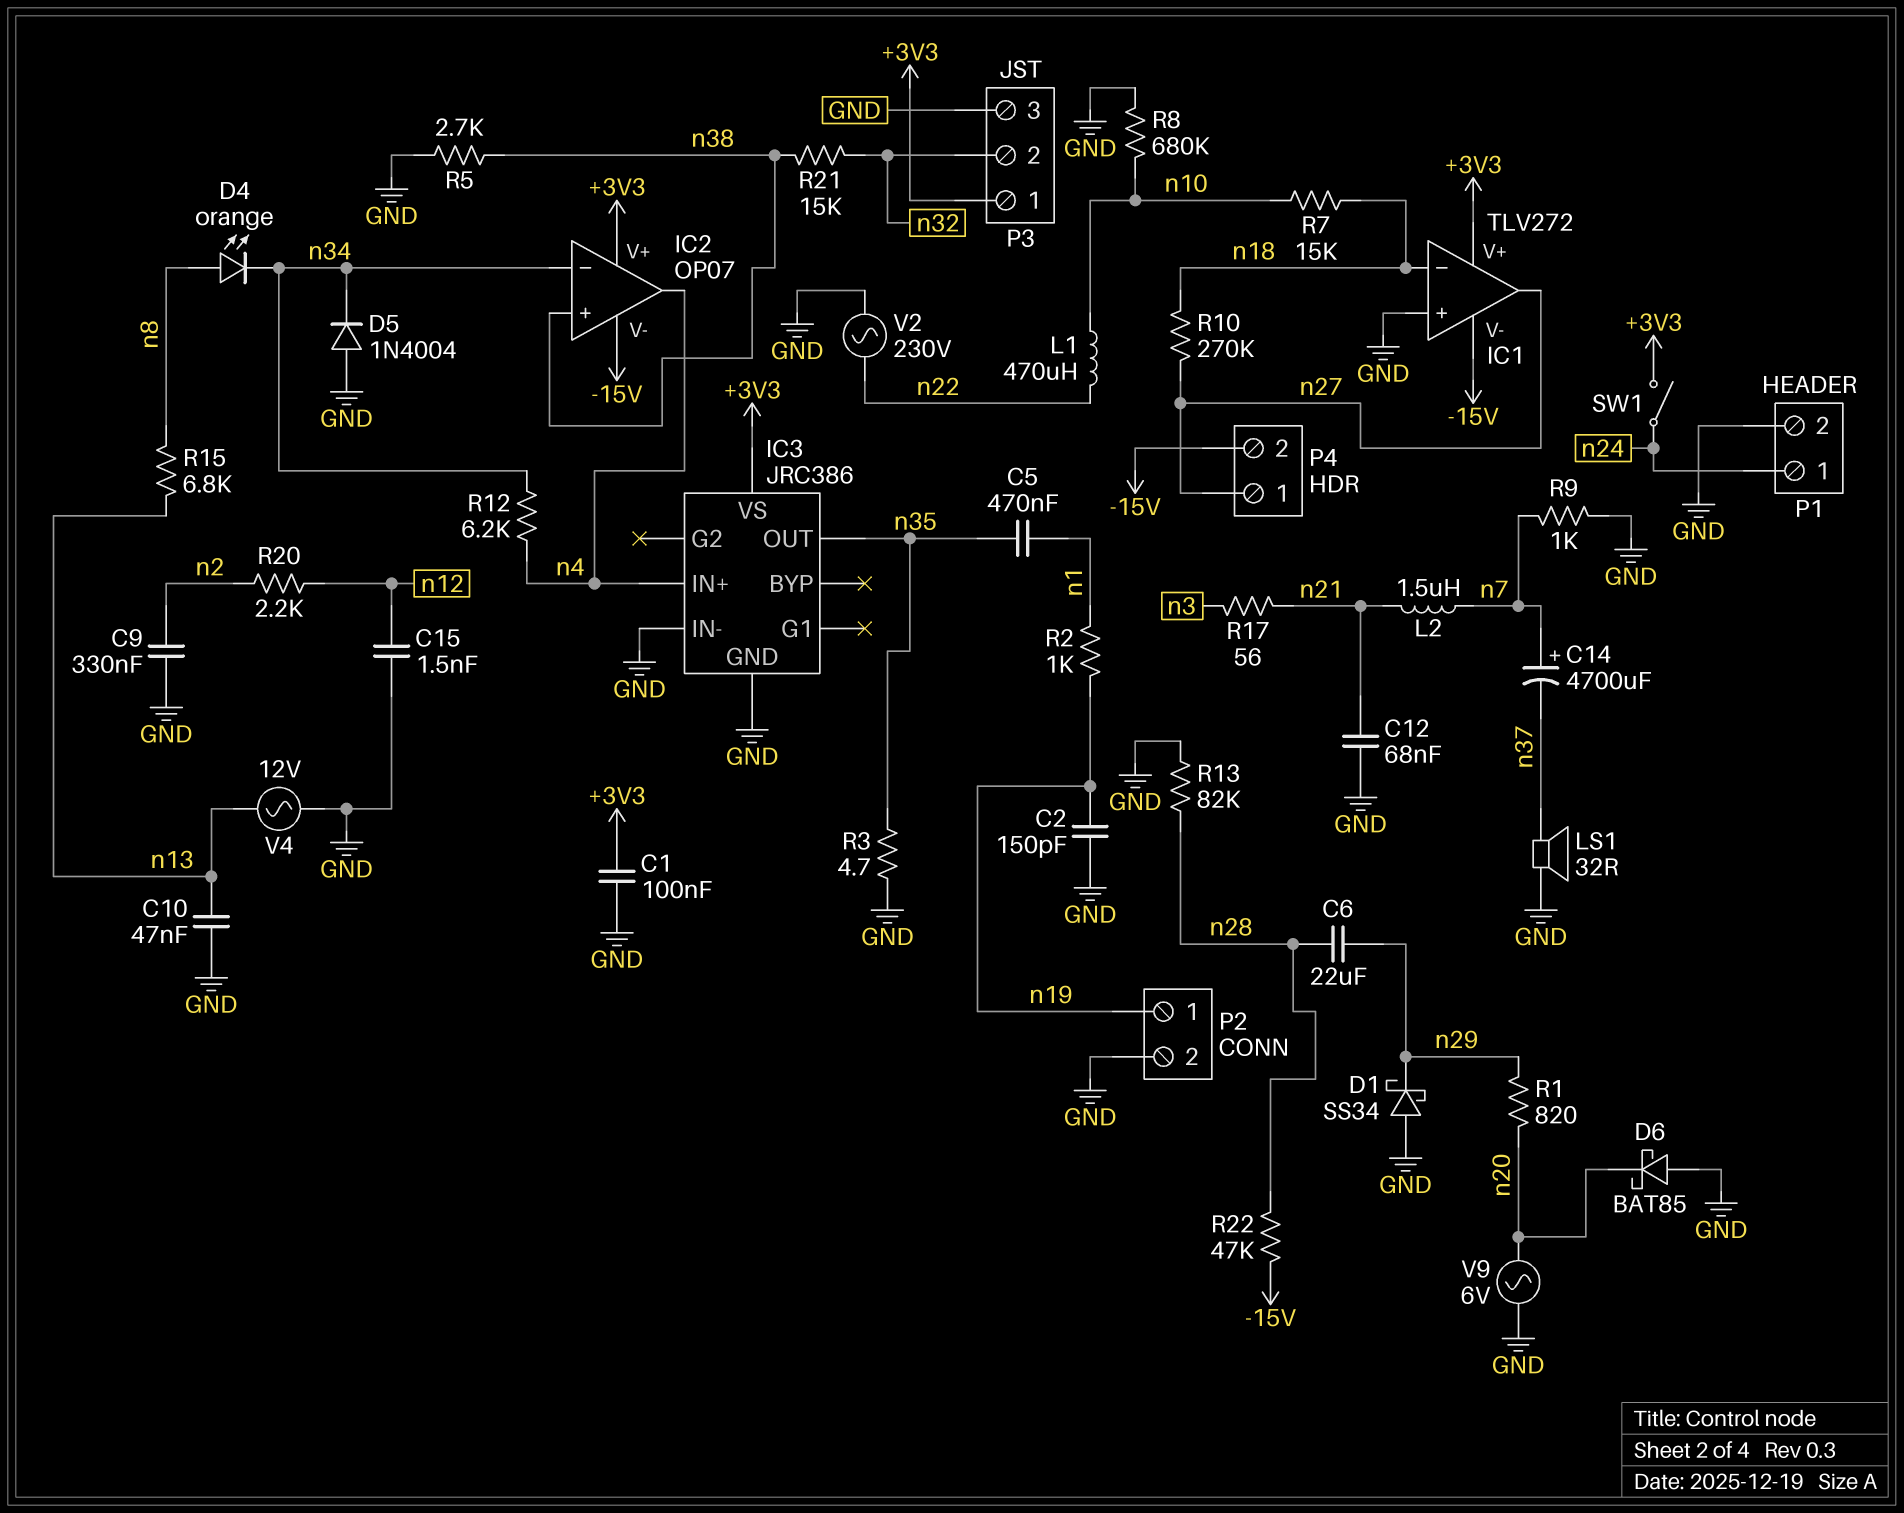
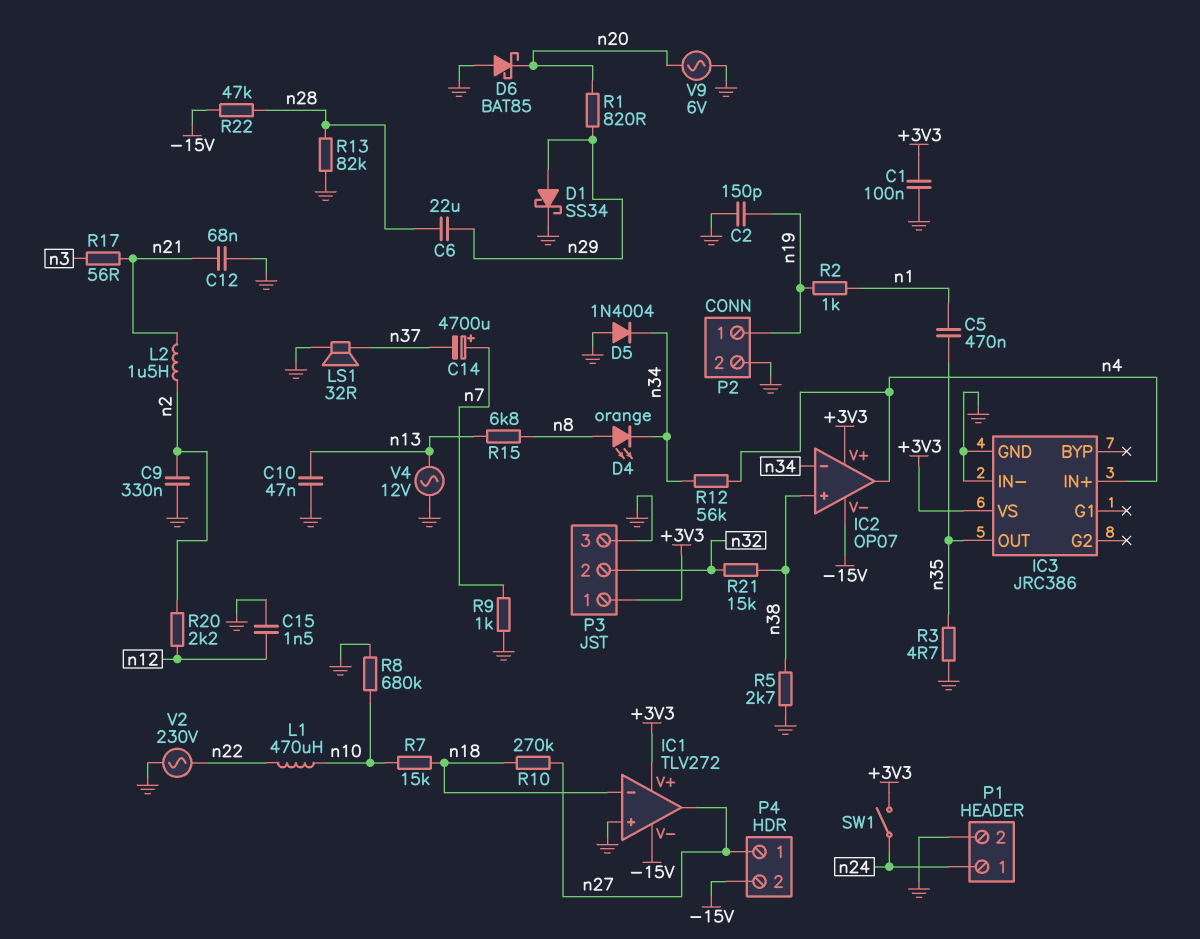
D1: schottky SS34 (A GND, K n29) -> schottky SS34 (A n29, K GND)
L2: 1.5uH (n7, n21) -> 1.5uH (n2, n21)
R12: 6.2k (n4, n34) -> 56k (n4, n34)

